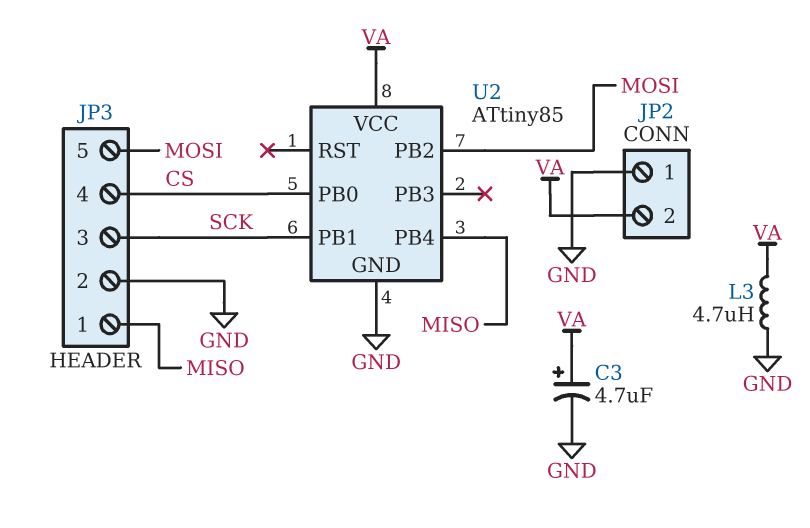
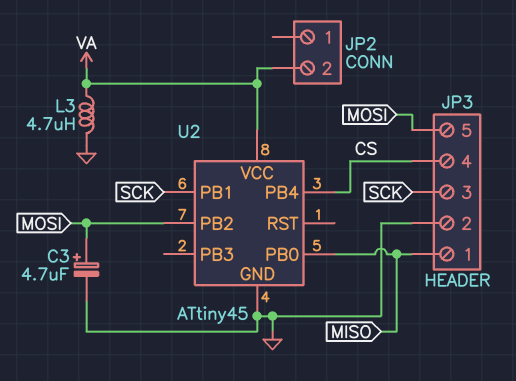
C3: 4.7uF (plus VA, minus GND) -> 4.7uF (plus MOSI, minus GND)
JP2 pin 1: GND -> none
U2: ATtiny85 -> ATtiny45
U2 pin PB0: CS -> MISO
U2 pin PB4: MISO -> CS

